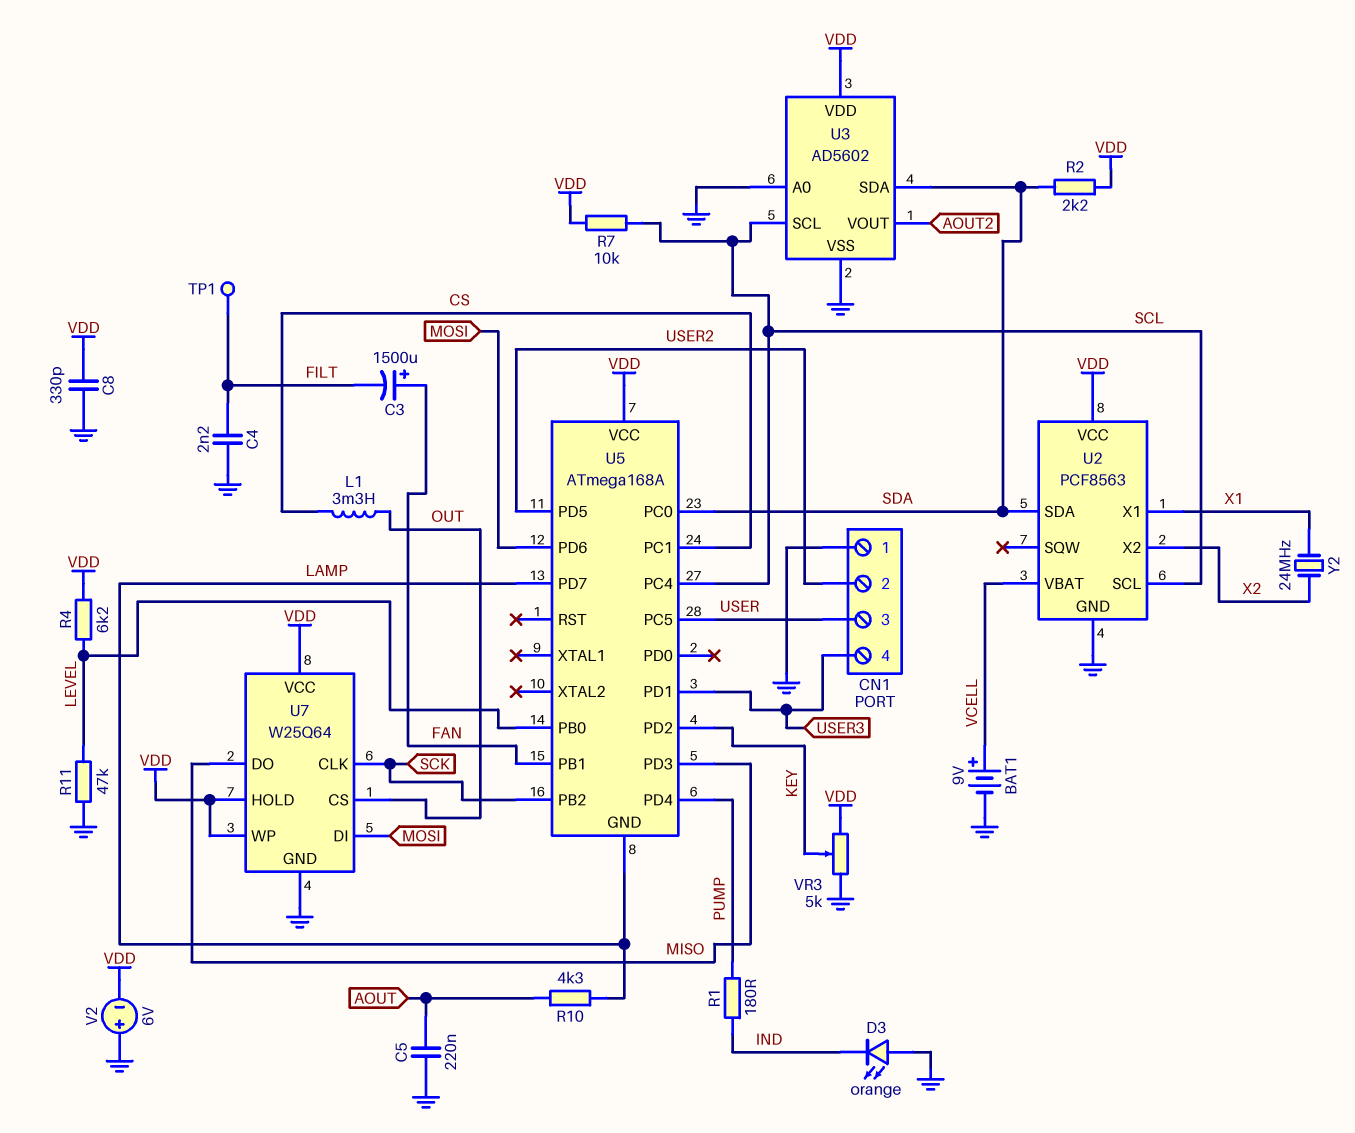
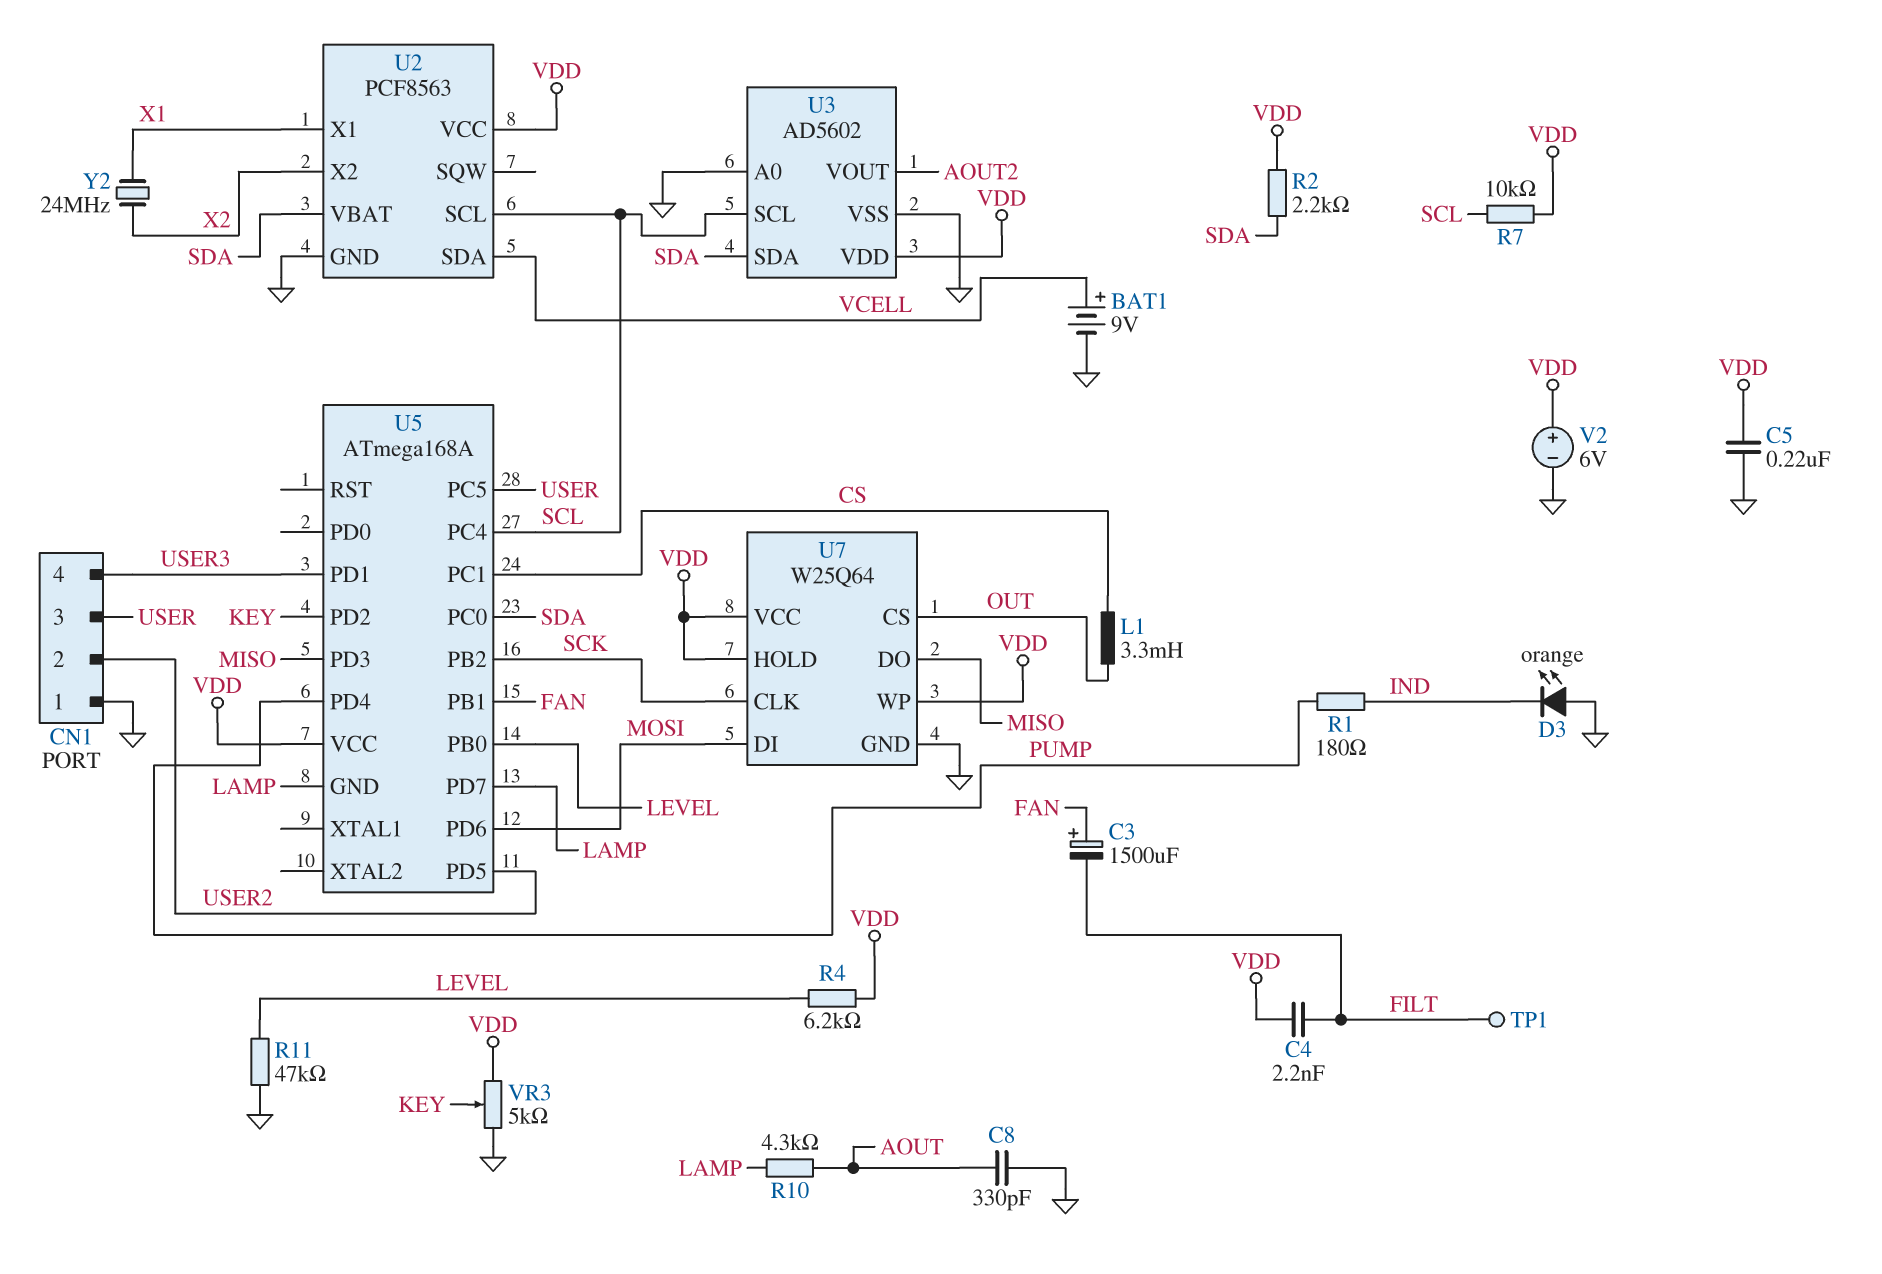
C4: 2.2nF (FILT, GND) -> 2.2nF (FILT, VDD)
C5: 220nF (AOUT, GND) -> 220nF (GND, VDD)
C8: 330pF (GND, VDD) -> 330pF (AOUT, GND)
U2 pin SDA: SDA -> VCELL
U2 pin VBAT: VCELL -> SDA
V2: 6V (plus GND, minus VDD) -> 6V (plus VDD, minus GND)

